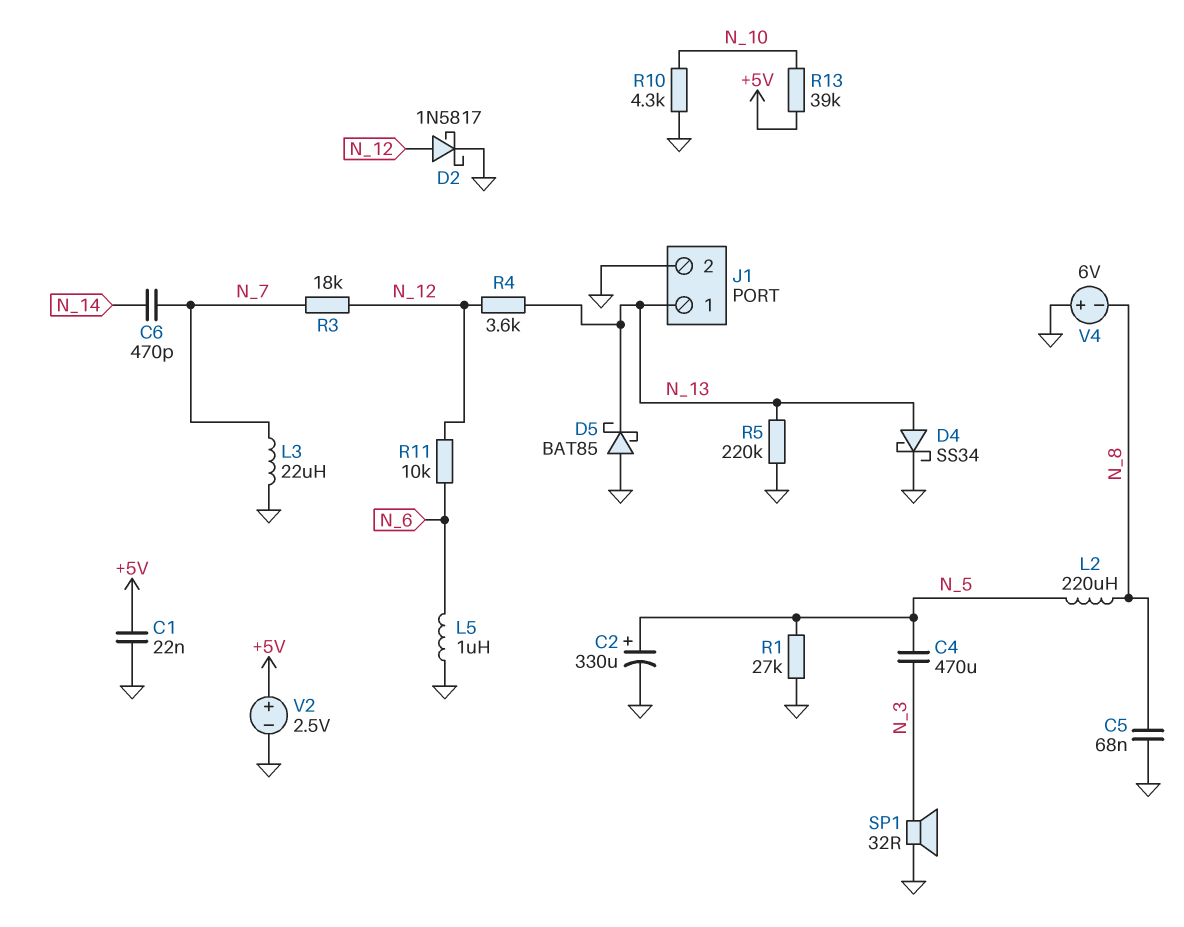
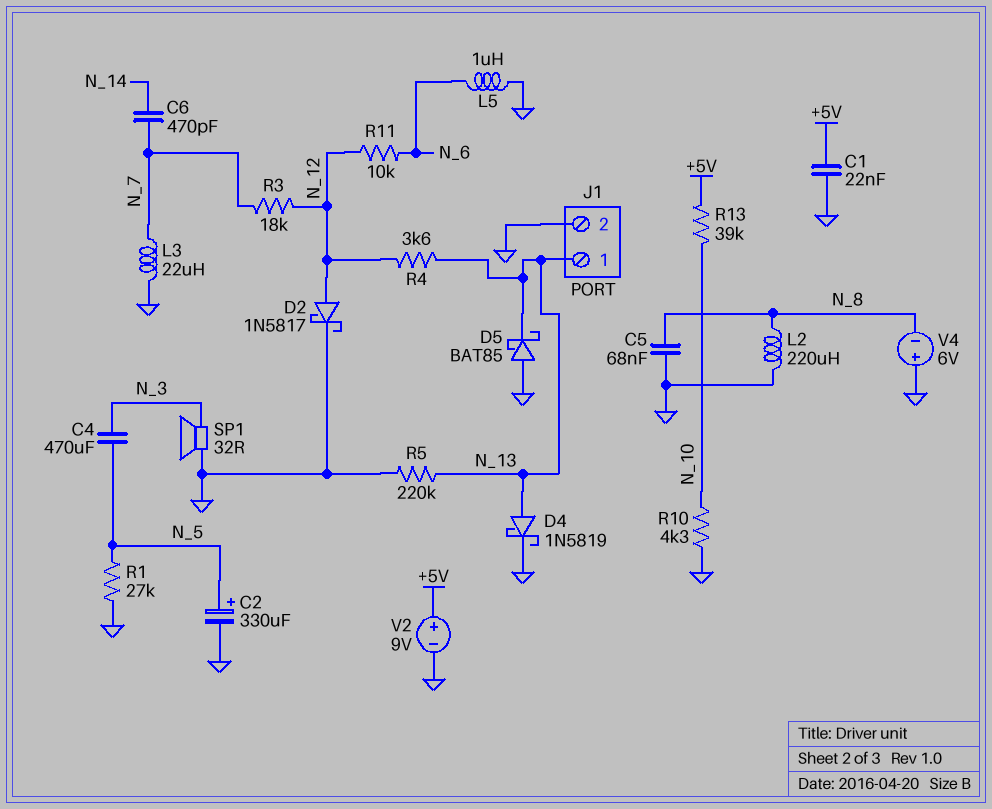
D4: schottky SS34 (A N_13, K GND) -> schottky 1N5819 (A N_13, K GND)
L2: 220uH (N_5, N_8) -> 220uH (GND, N_8)
V2: 2.5V (plus +5V, minus GND) -> 9V (plus +5V, minus GND)

